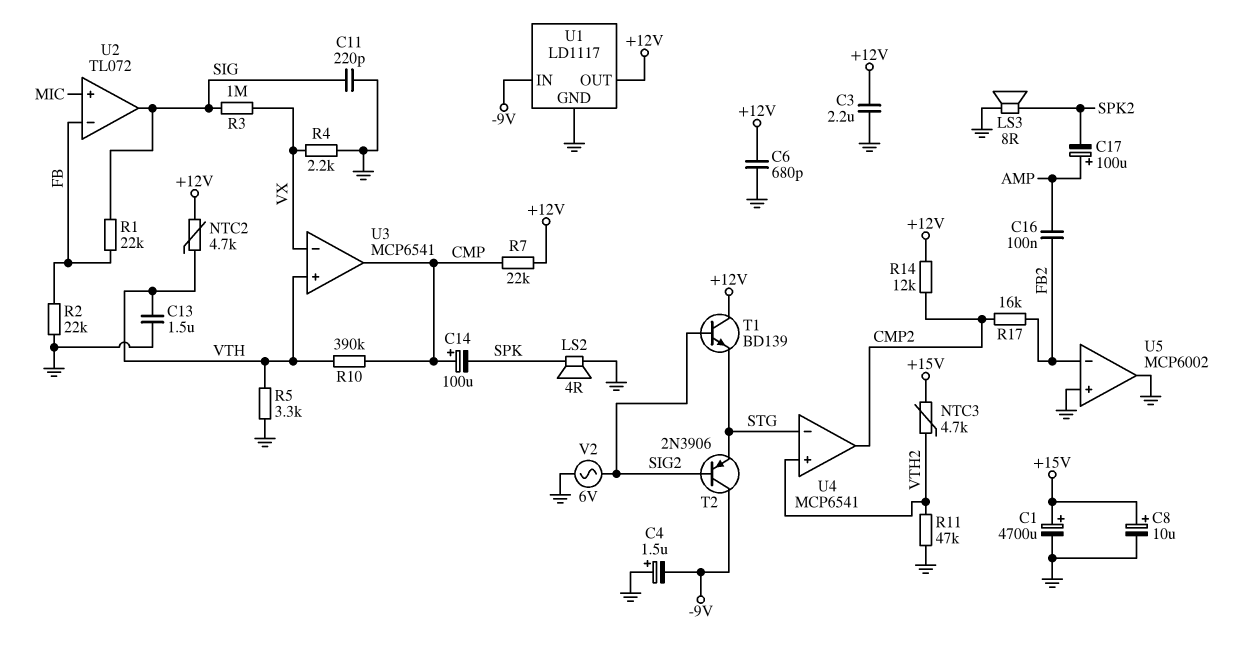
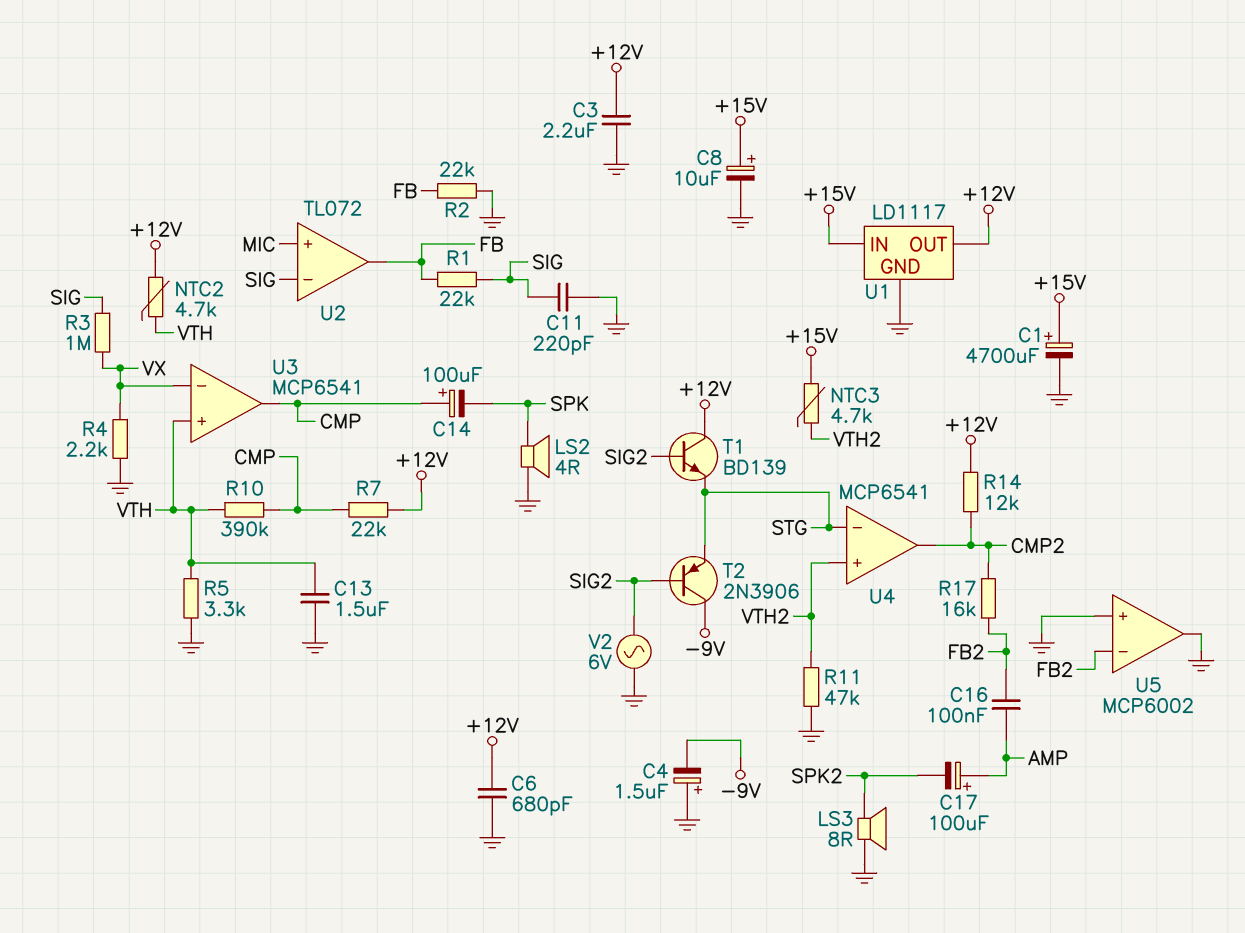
U1 pin IN: -9V -> +15V
U2 pin in-: FB -> SIG
U2 pin out: SIG -> FB

